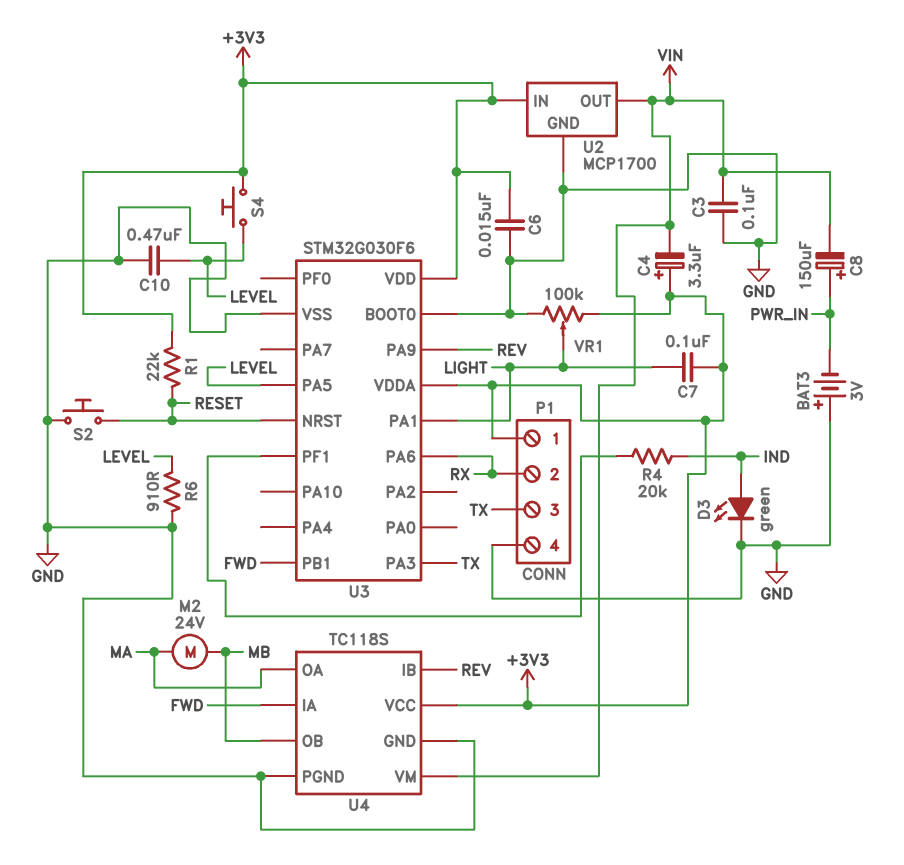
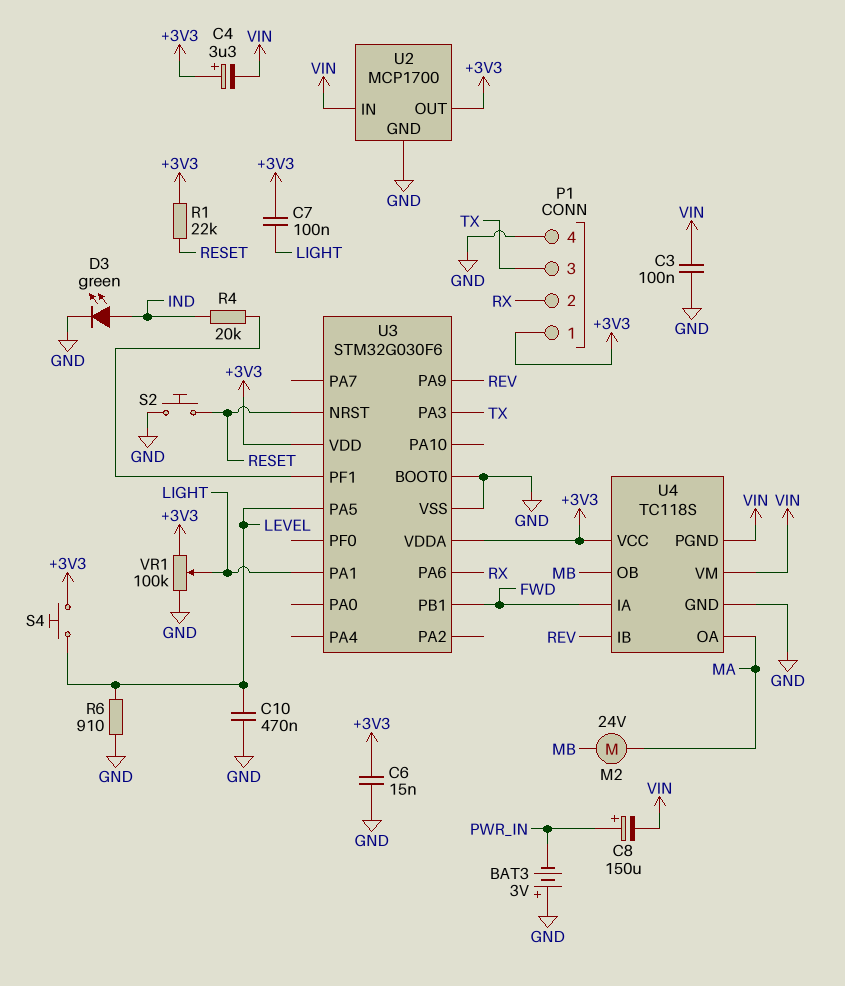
U2 pin IN: +3V3 -> VIN
U2 pin OUT: VIN -> +3V3
U4 pin PGND: GND -> VIN

